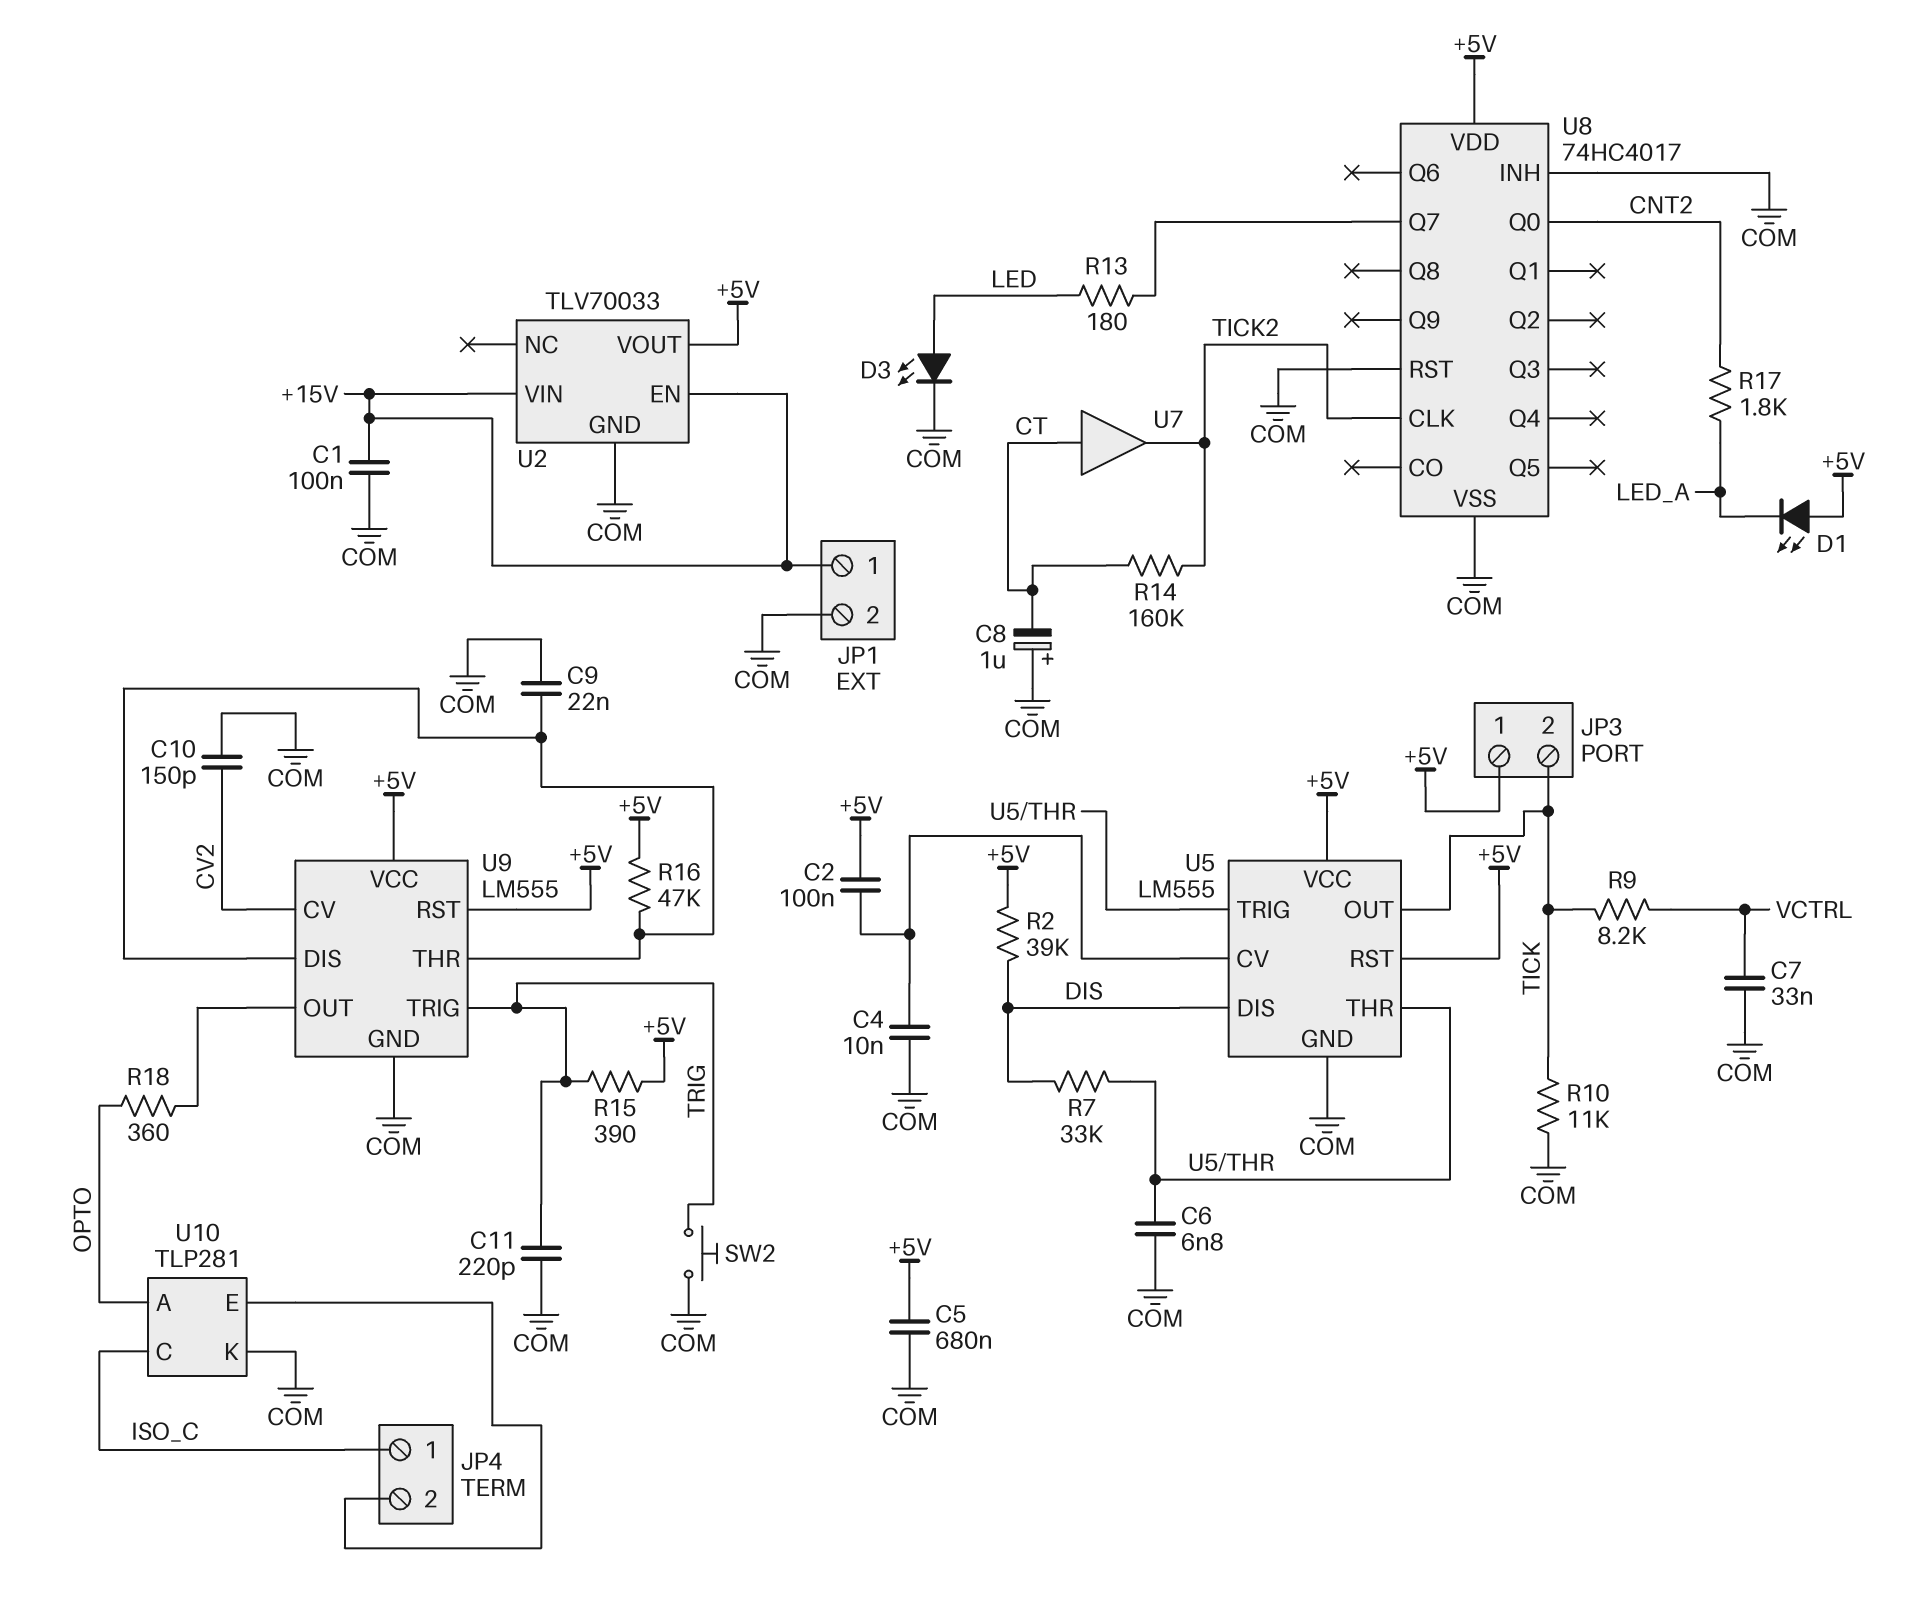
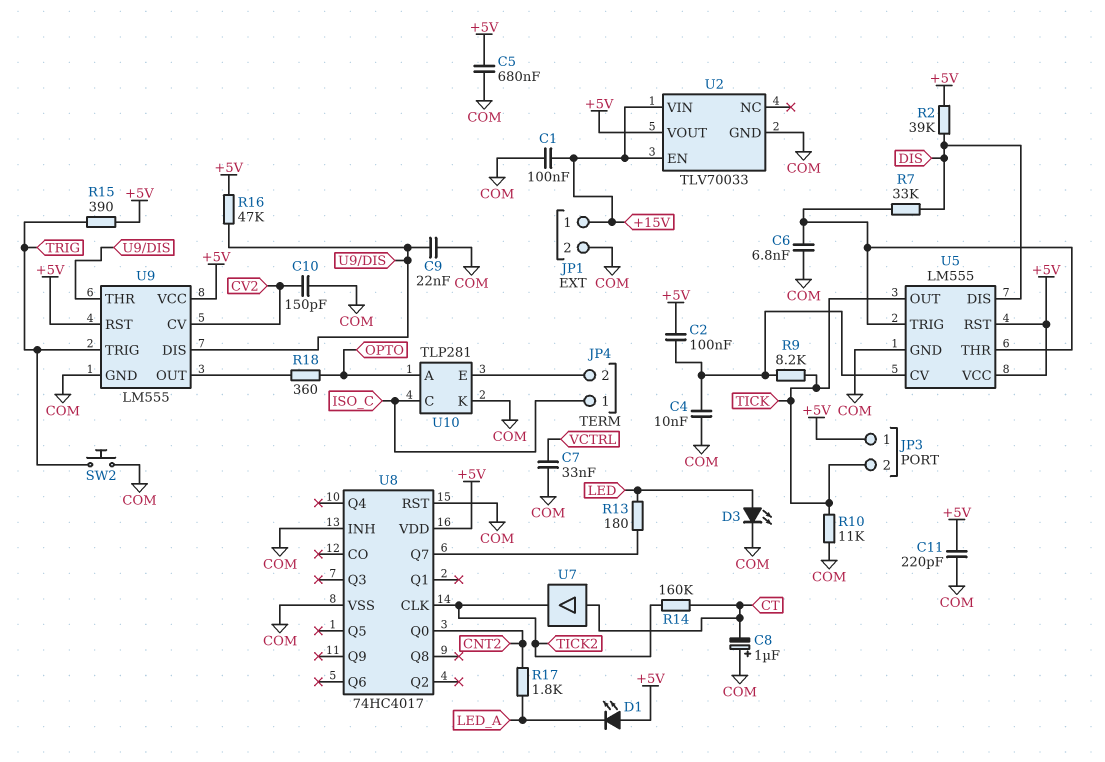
C11: 220pF (COM, TRIG) -> 220pF (+5V, COM)
R9: 8.2k (TICK, VCTRL) -> 8.2k (TICK, U5/CV)

